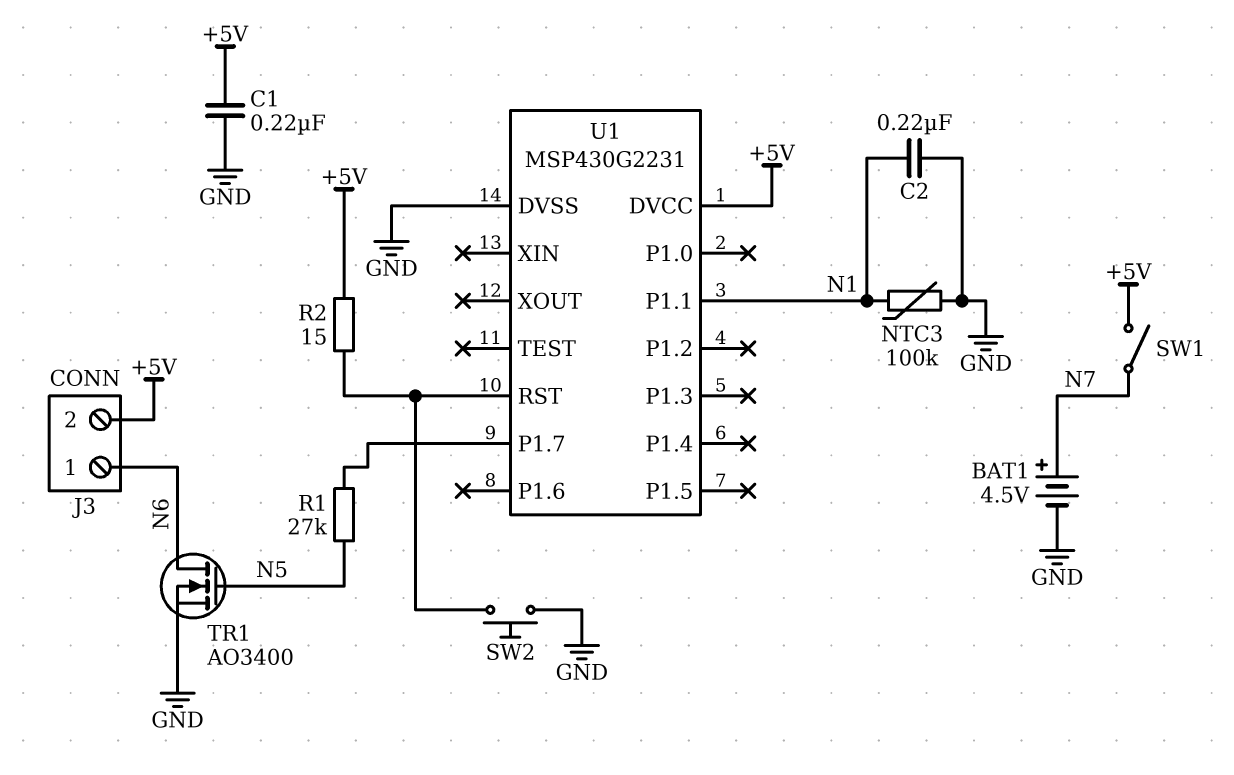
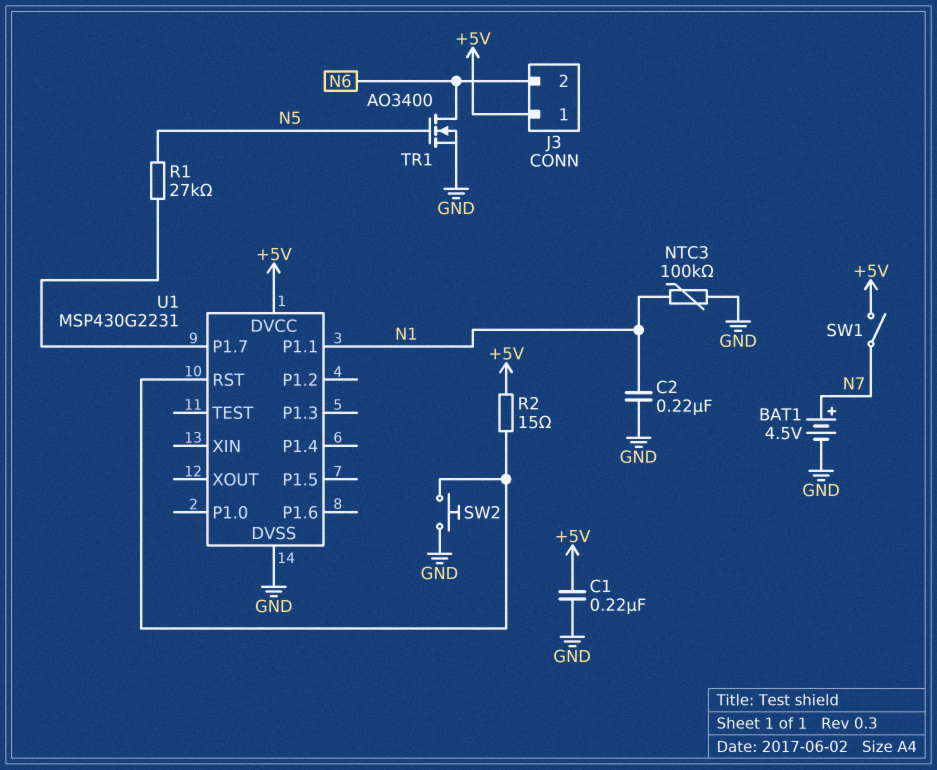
J3 pin 1: N6 -> +5V
J3 pin 2: +5V -> N6

